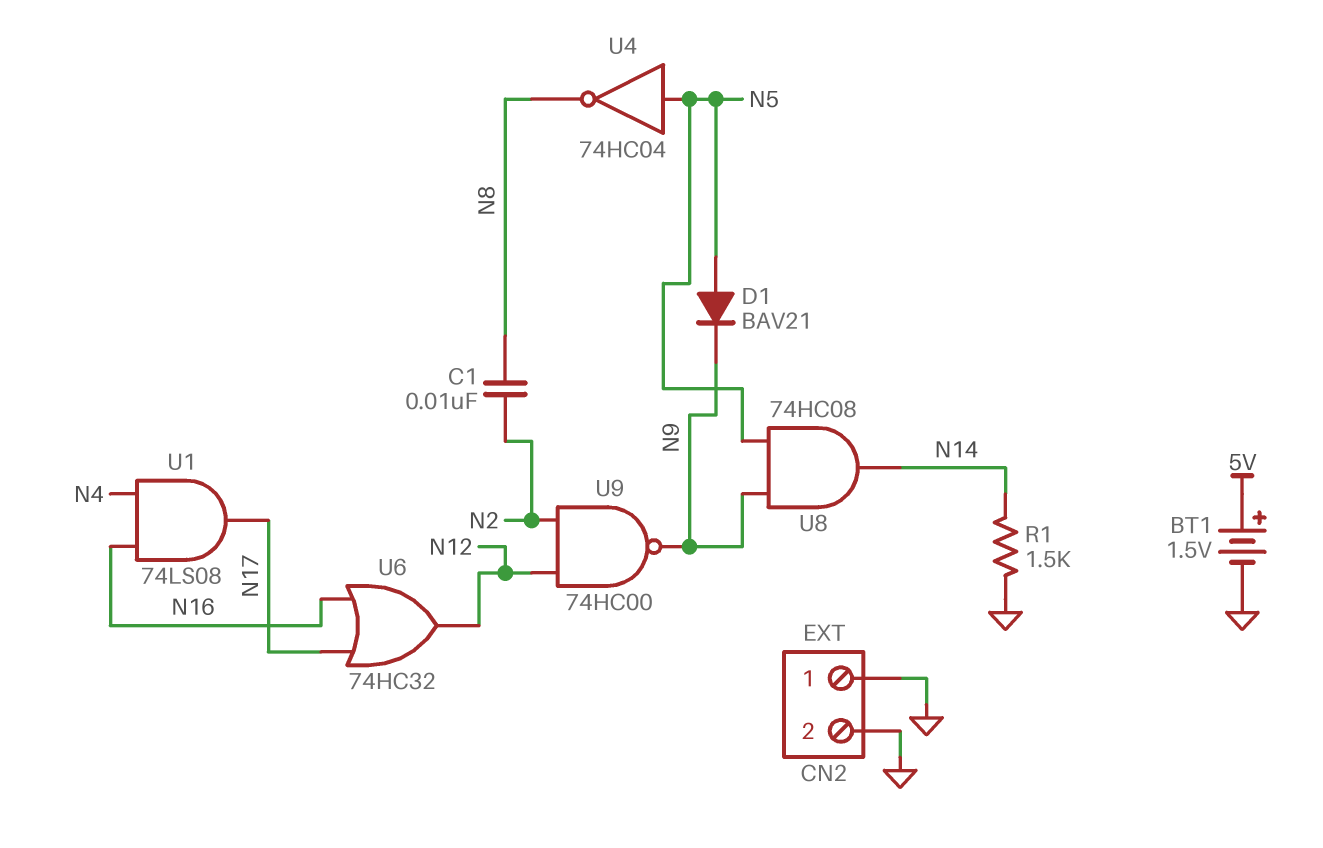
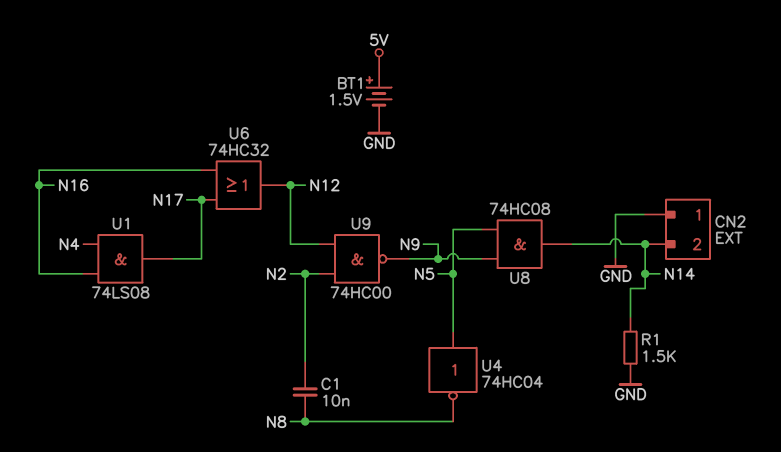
CN2 pin 2: GND -> N14
D1: diode BAV21 (A N5, K N9) -> none

